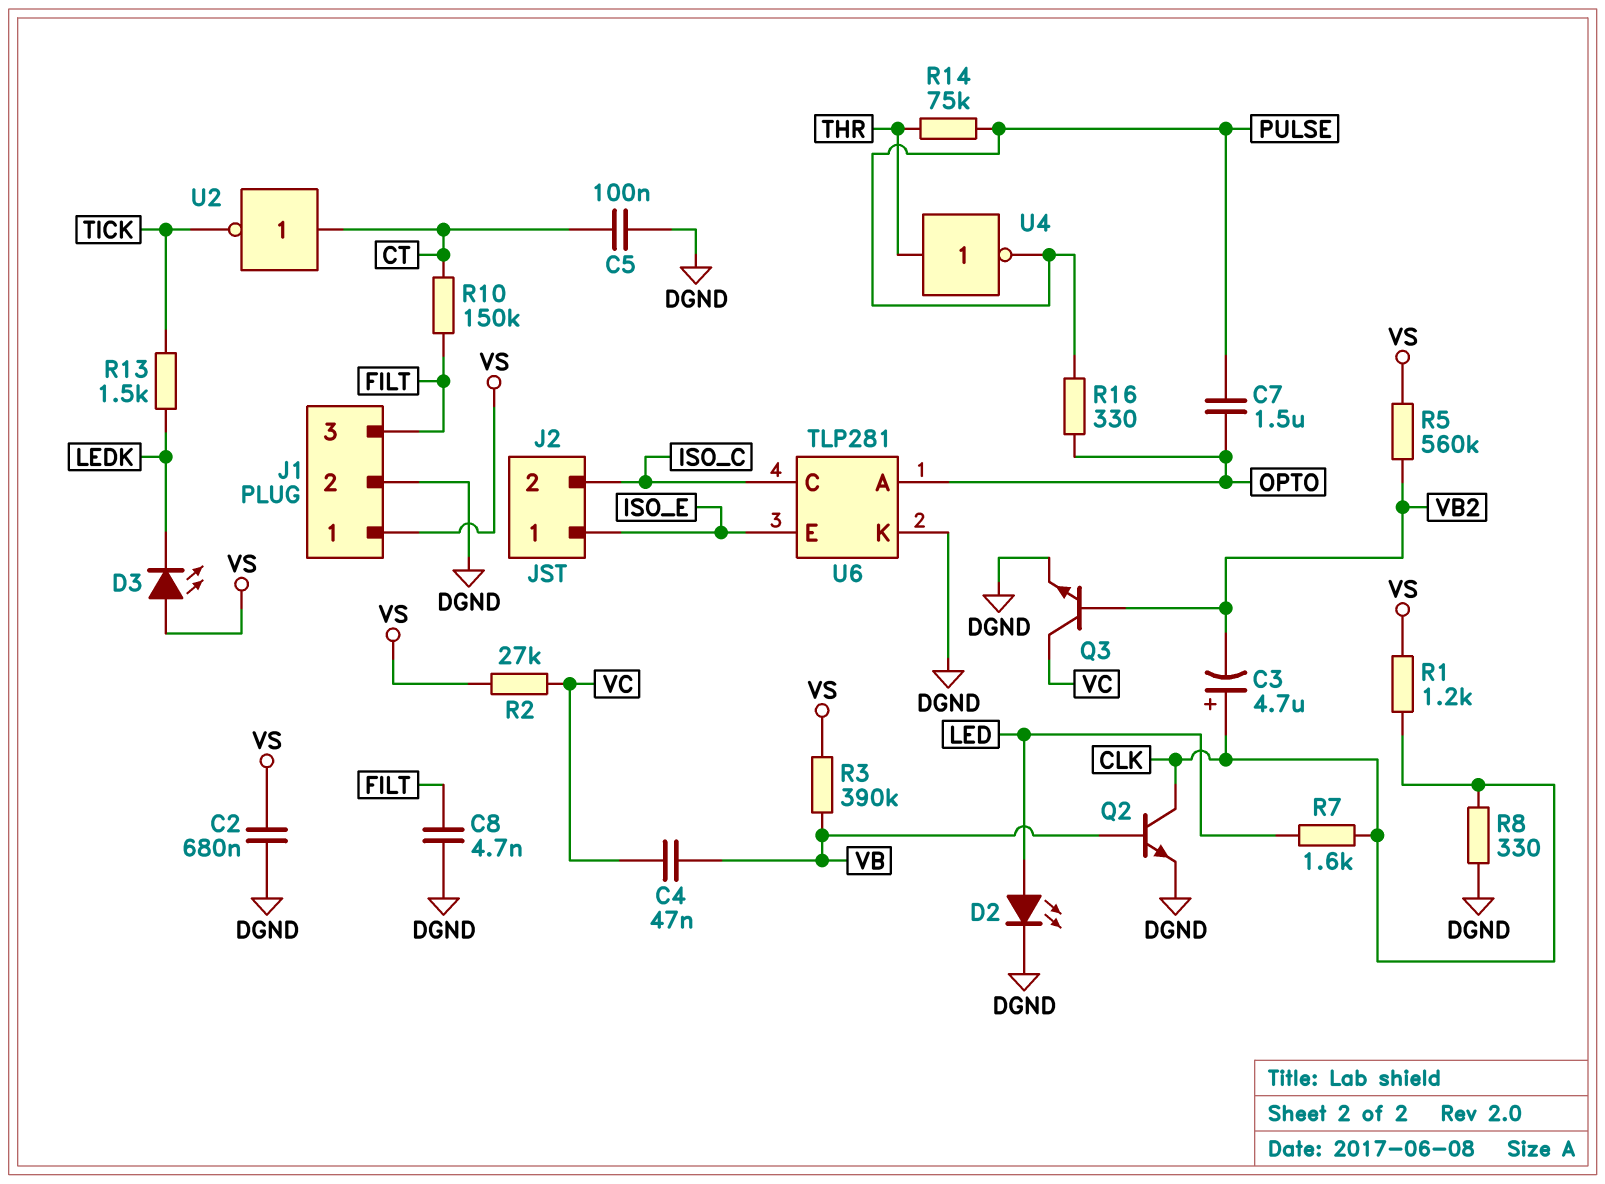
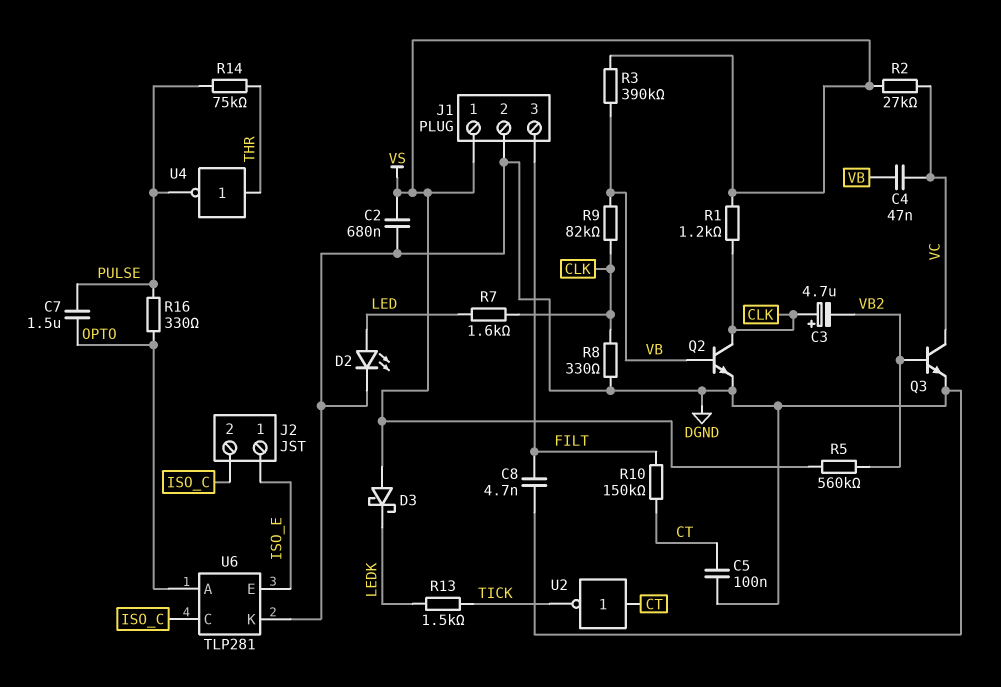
D3: LED (A VS, K LEDK) -> schottky (A VS, K LEDK)
R9: none -> 82k (CLK, VB)

